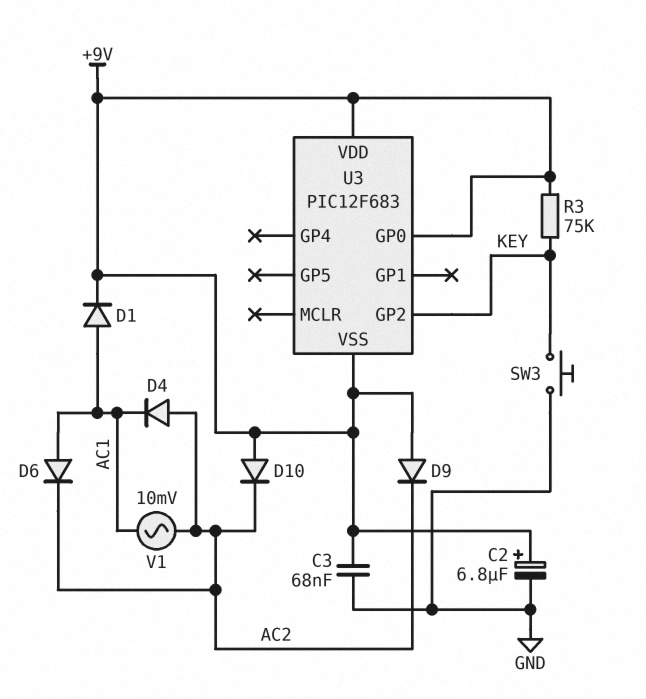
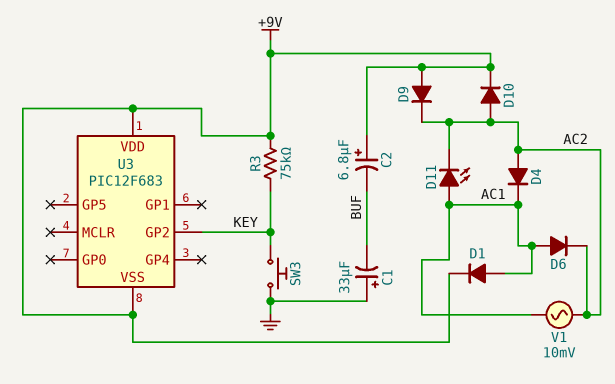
C1: none -> 33uF (plus GND, minus BUF)
C2: 6.8uF (plus +9V, minus GND) -> 6.8uF (plus +9V, minus BUF)
C3: 68nF (+9V, GND) -> none
D10: diode (A +9V, K AC2) -> diode (A AC2, K +9V)
D11: none -> LED (A AC1, K AC2)
U3 pin GP0: +9V -> none

